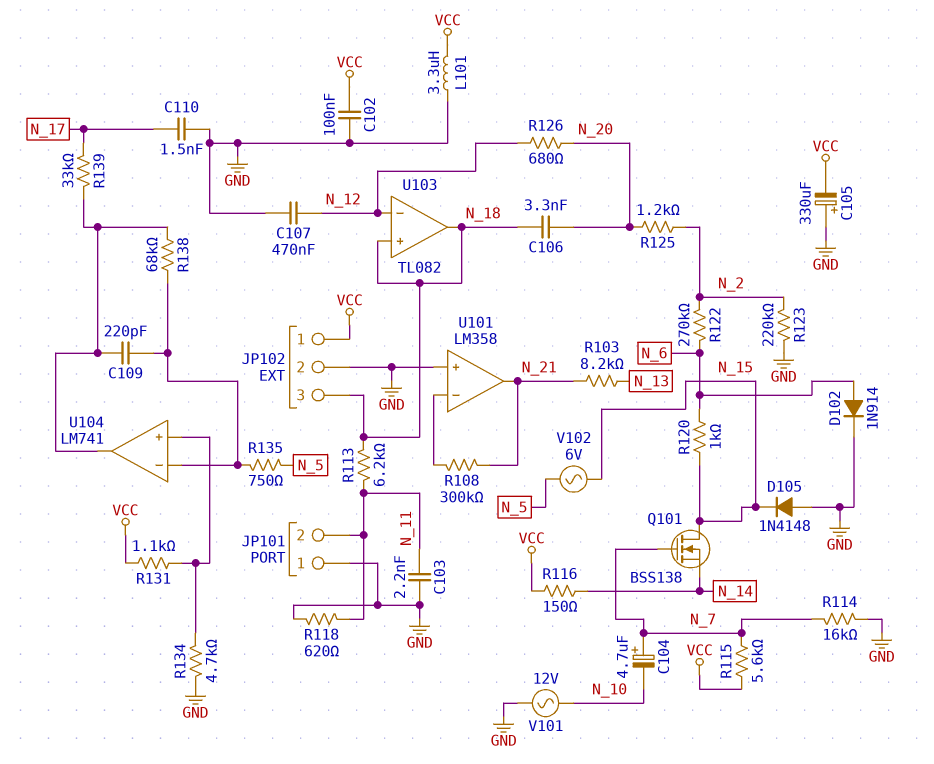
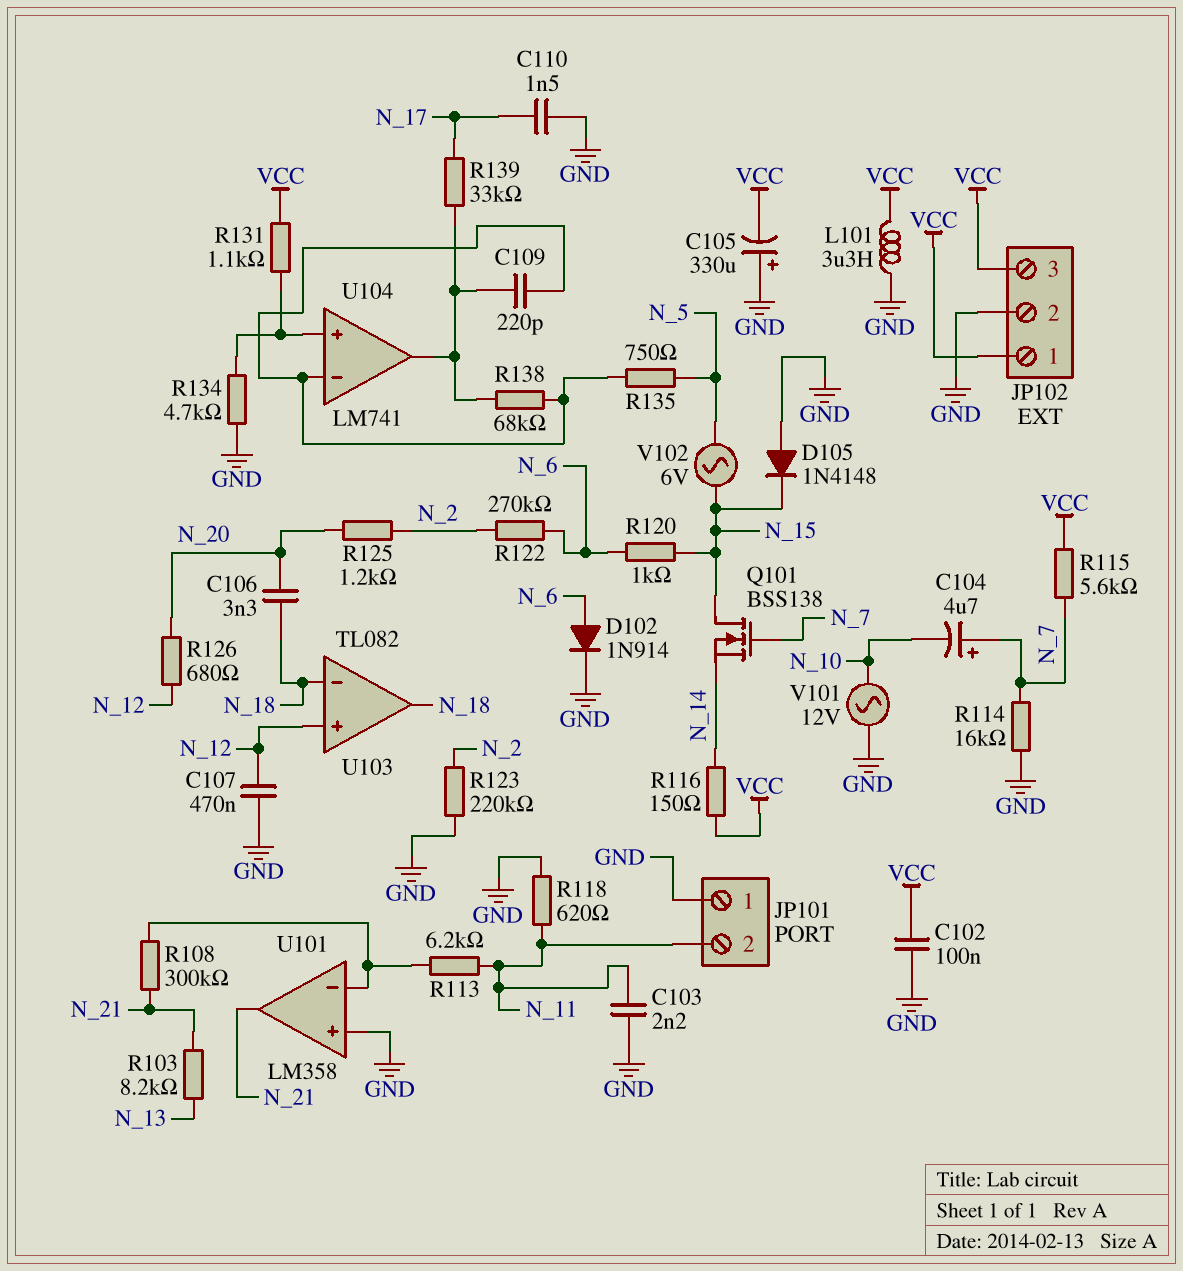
JP102 pin 3: N_18 -> VCC
R113: 6.2k (N_11, N_18) -> 6.2k (N_11, U101/in-)
U103 pin in+: N_18 -> N_12
U103 pin in-: N_12 -> N_18

